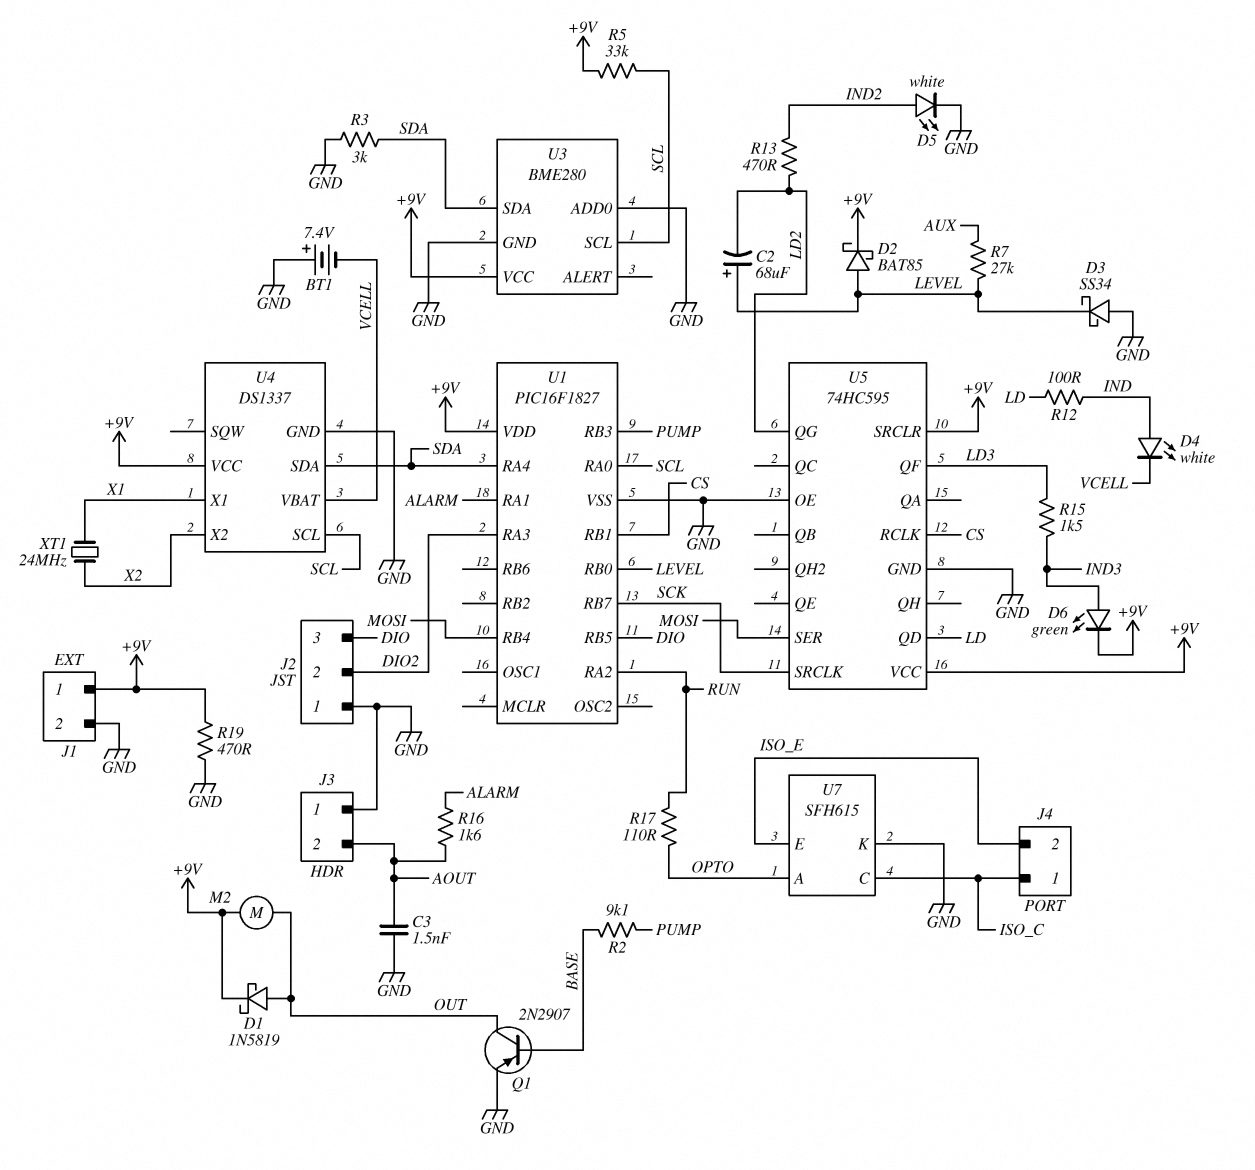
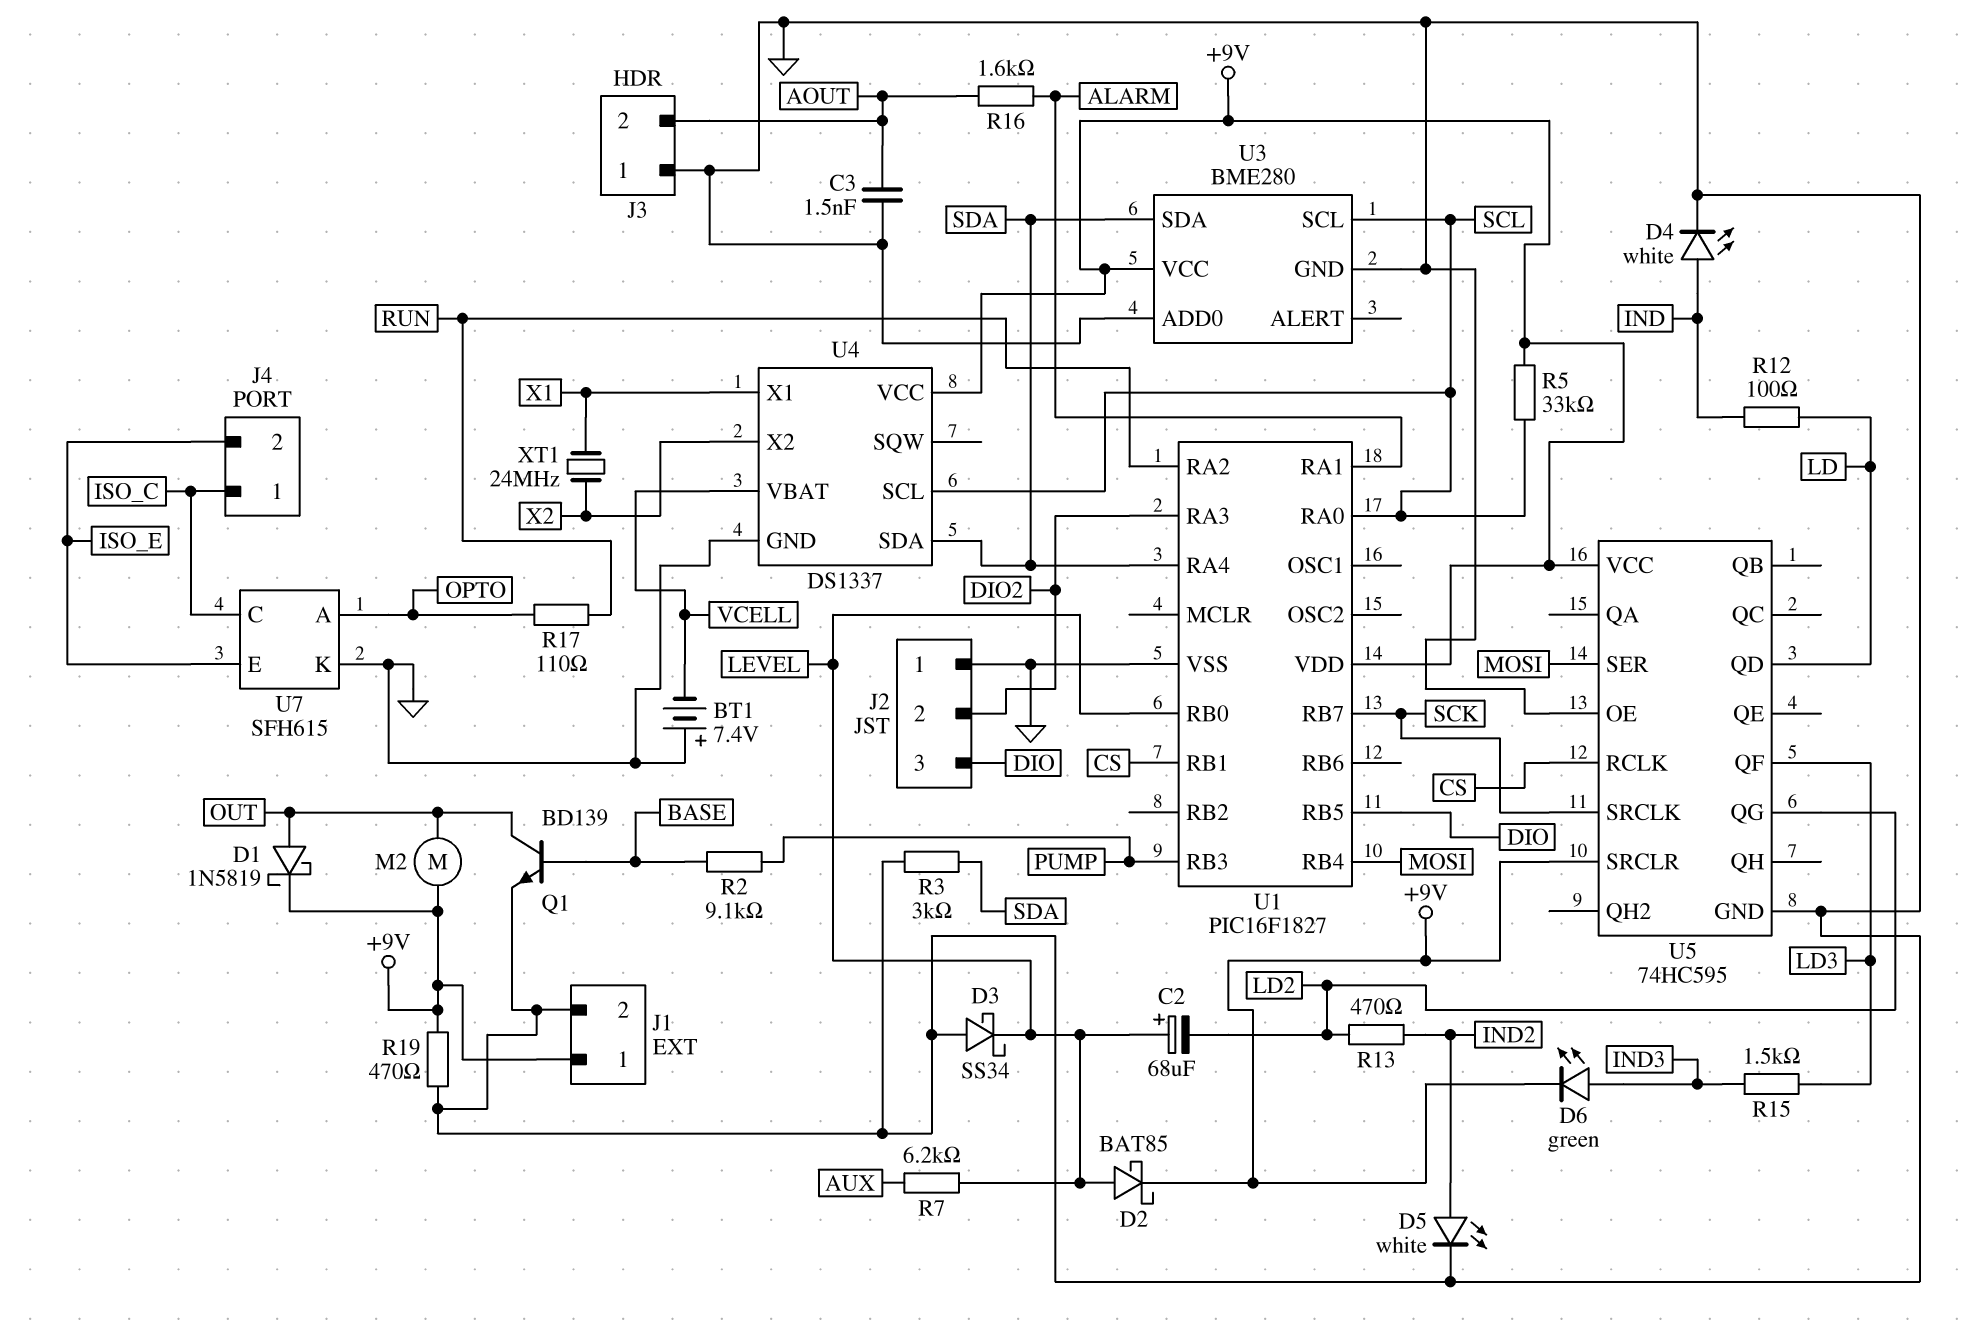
D4: LED white (A IND, K VCELL) -> LED white (A IND, K GND)
Q1: PNP 2N2907 (B BASE, C OUT, E GND) -> NPN BD139 (B BASE, C OUT, E GND)
R7: 27k (AUX, LEVEL) -> 6.2k (AUX, LEVEL)

